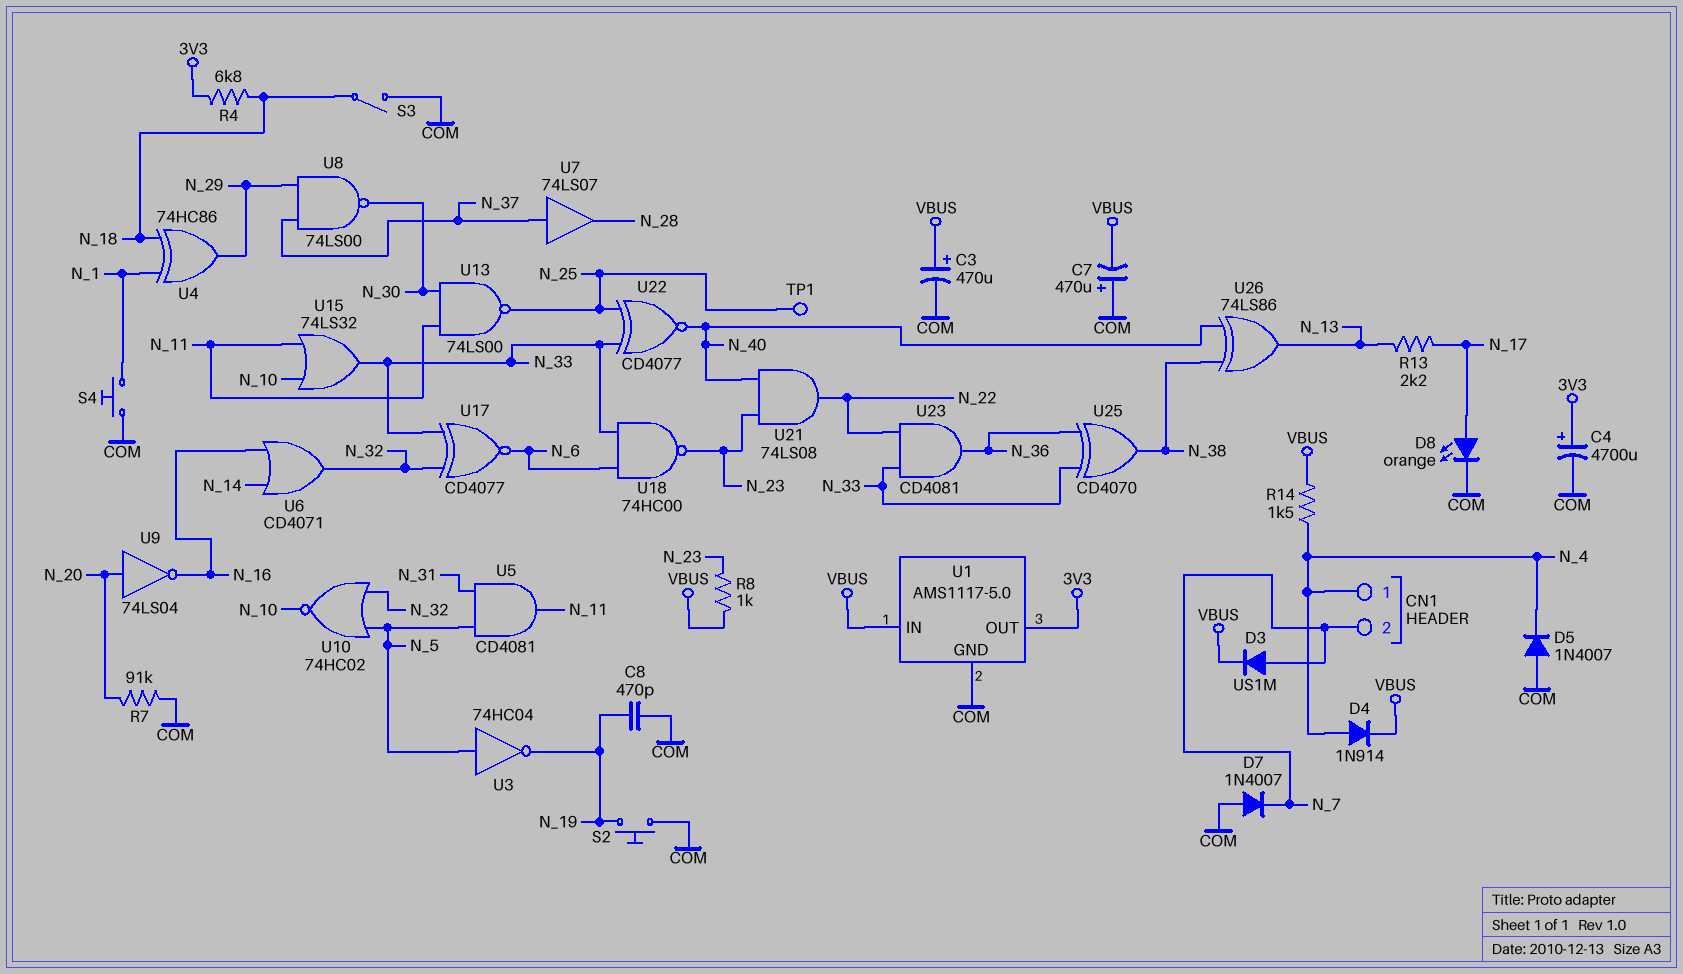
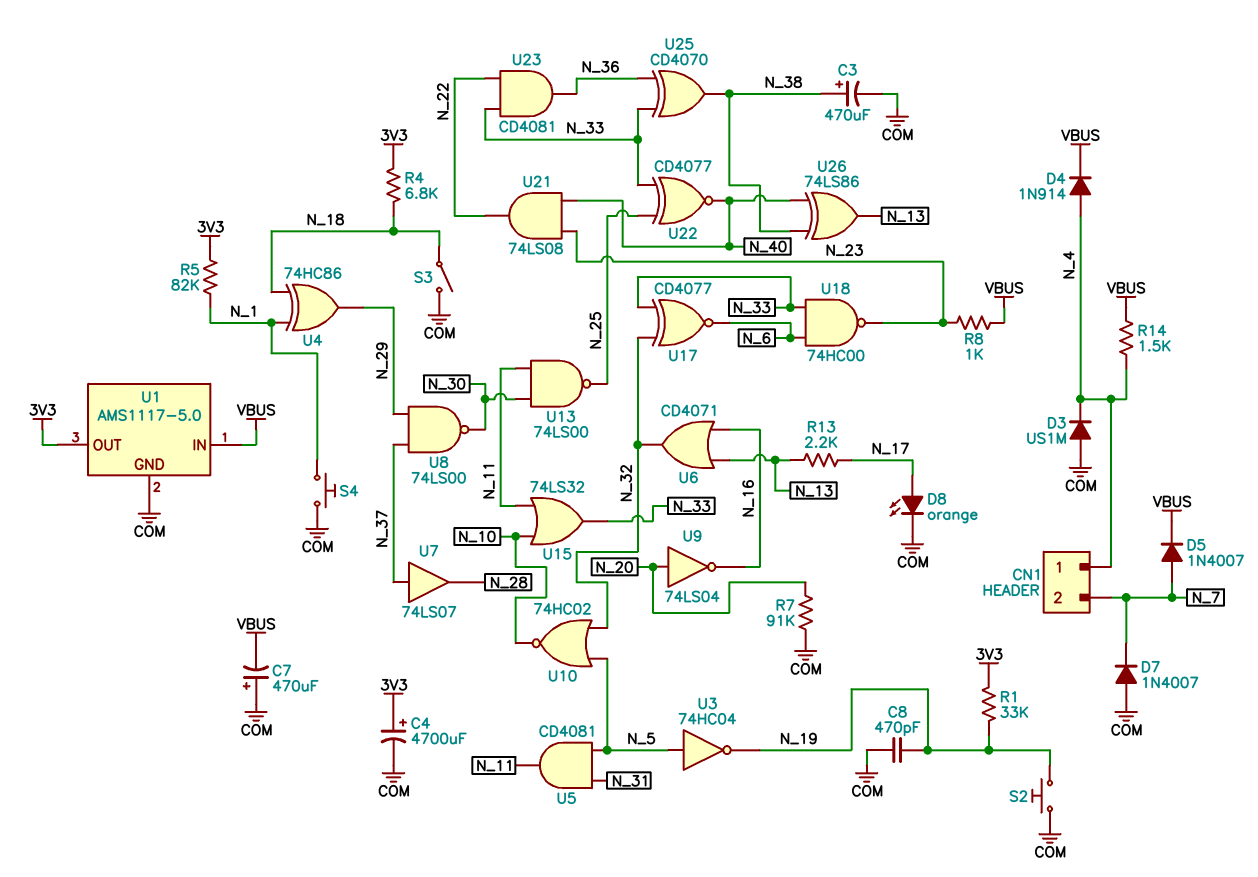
C3: 470uF (plus VBUS, minus COM) -> 470uF (plus N_38, minus COM)
D3: diode US1M (A N_7, K VBUS) -> diode US1M (A COM, K N_4)
D5: diode 1N4007 (A COM, K N_4) -> diode 1N4007 (A N_7, K VBUS)
R1: none -> 33k (3V3, N_19)
R5: none -> 82k (3V3, N_1)
TP1: test point (N_25) -> none
U6: OR CD4071 (in N_14, in N_16, out N_32) -> OR CD4071 (in N_13, in N_16, out N_32)

